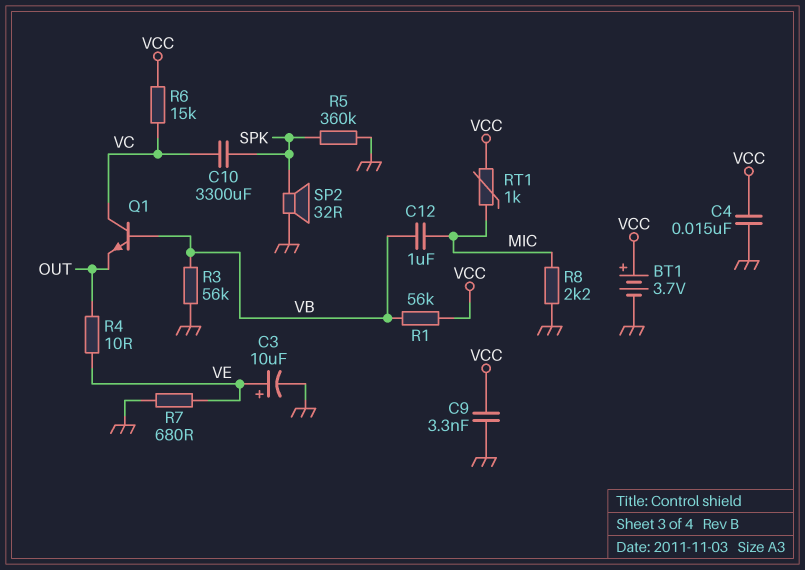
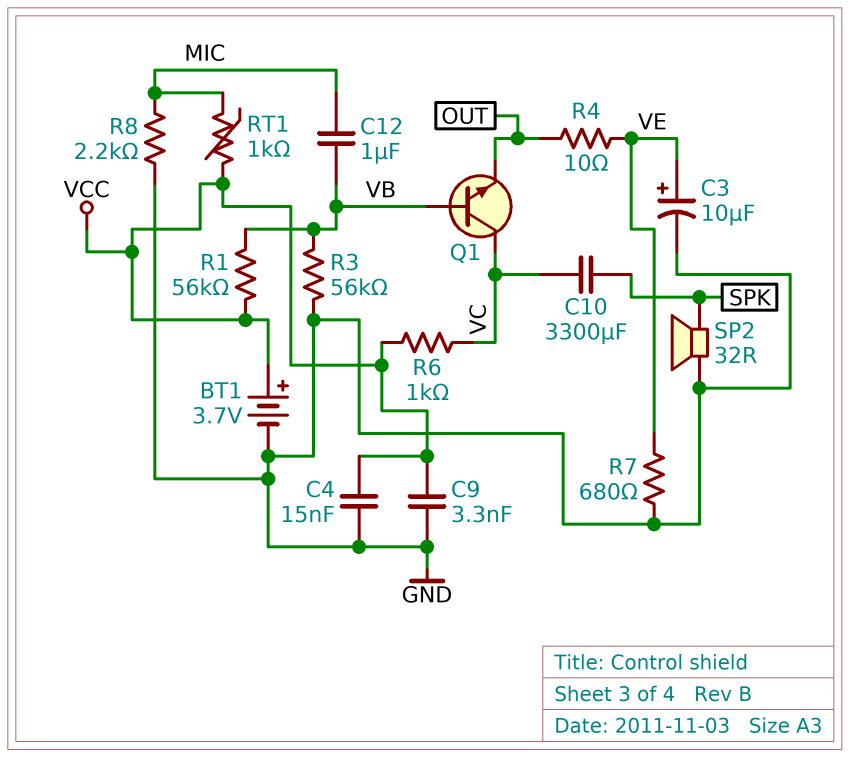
R5: 360k (GND, SPK) -> none
R6: 15k (VC, VCC) -> 1k (VC, VCC)

